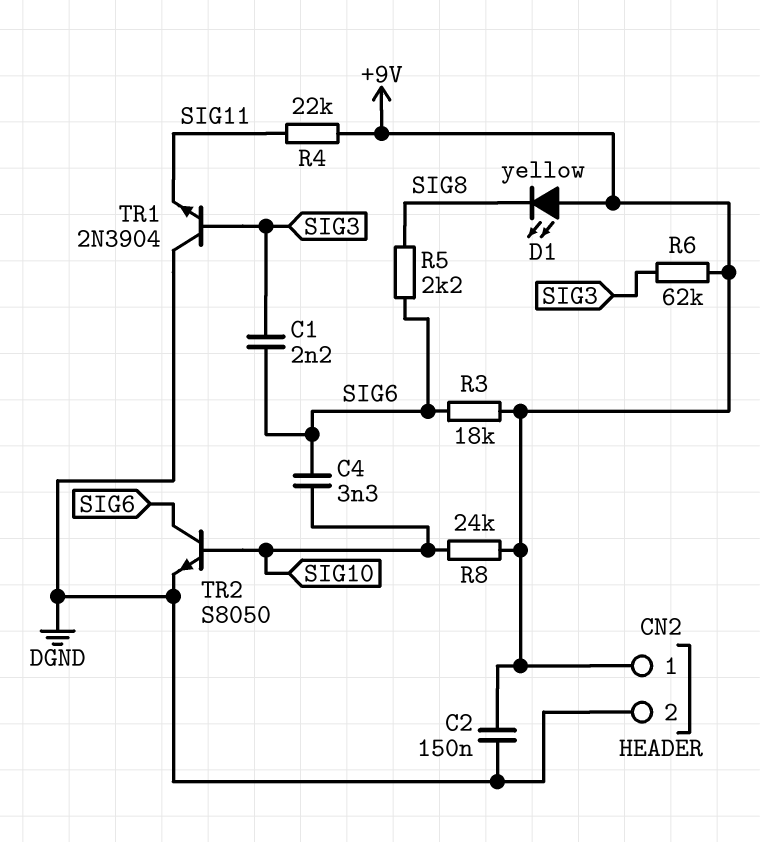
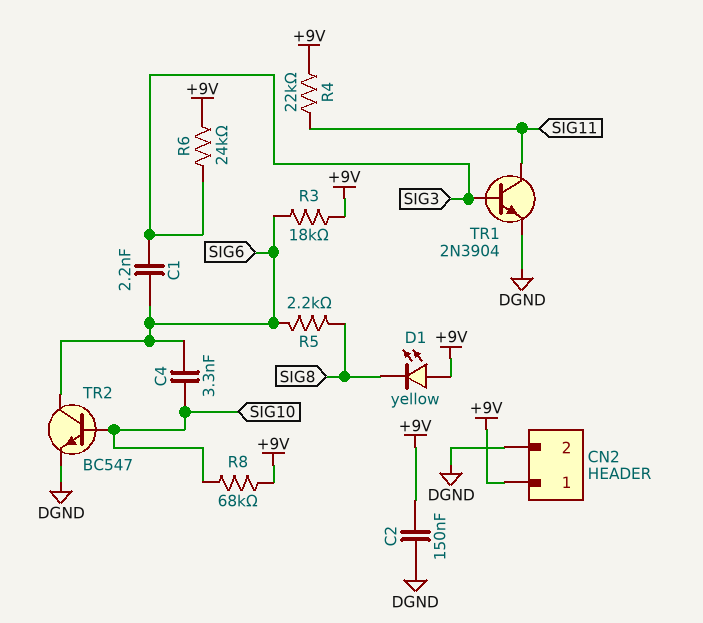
R6: 62k (+9V, SIG3) -> 24k (+9V, SIG3)
R8: 24k (+9V, SIG10) -> 68k (+9V, SIG10)
TR1: NPN 2N3904 (B SIG3, C DGND, E SIG11) -> NPN 2N3904 (B SIG3, C SIG11, E DGND)
TR2: NPN S8050 (B SIG10, C SIG6, E DGND) -> NPN BC547 (B SIG10, C SIG6, E DGND)

